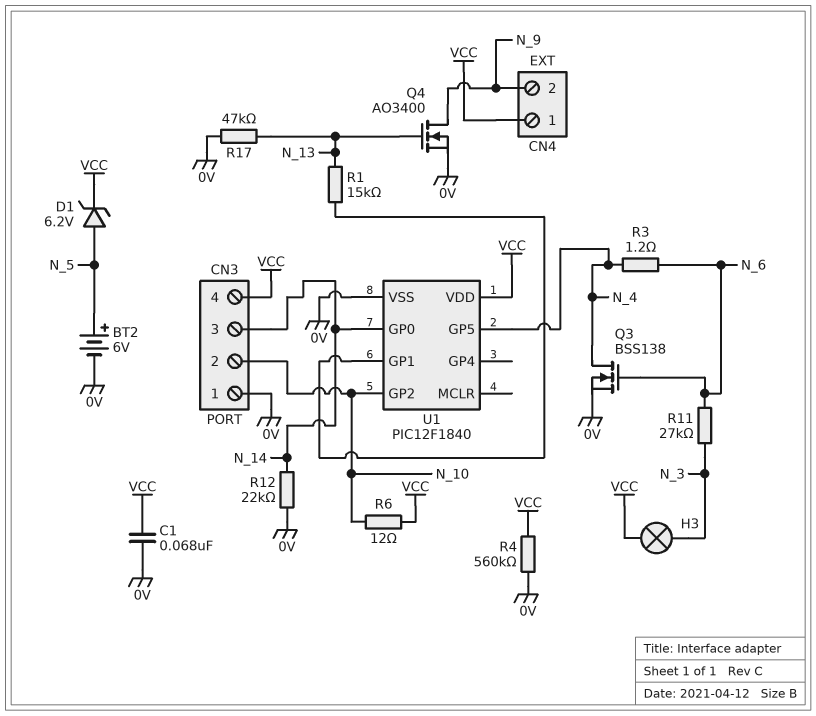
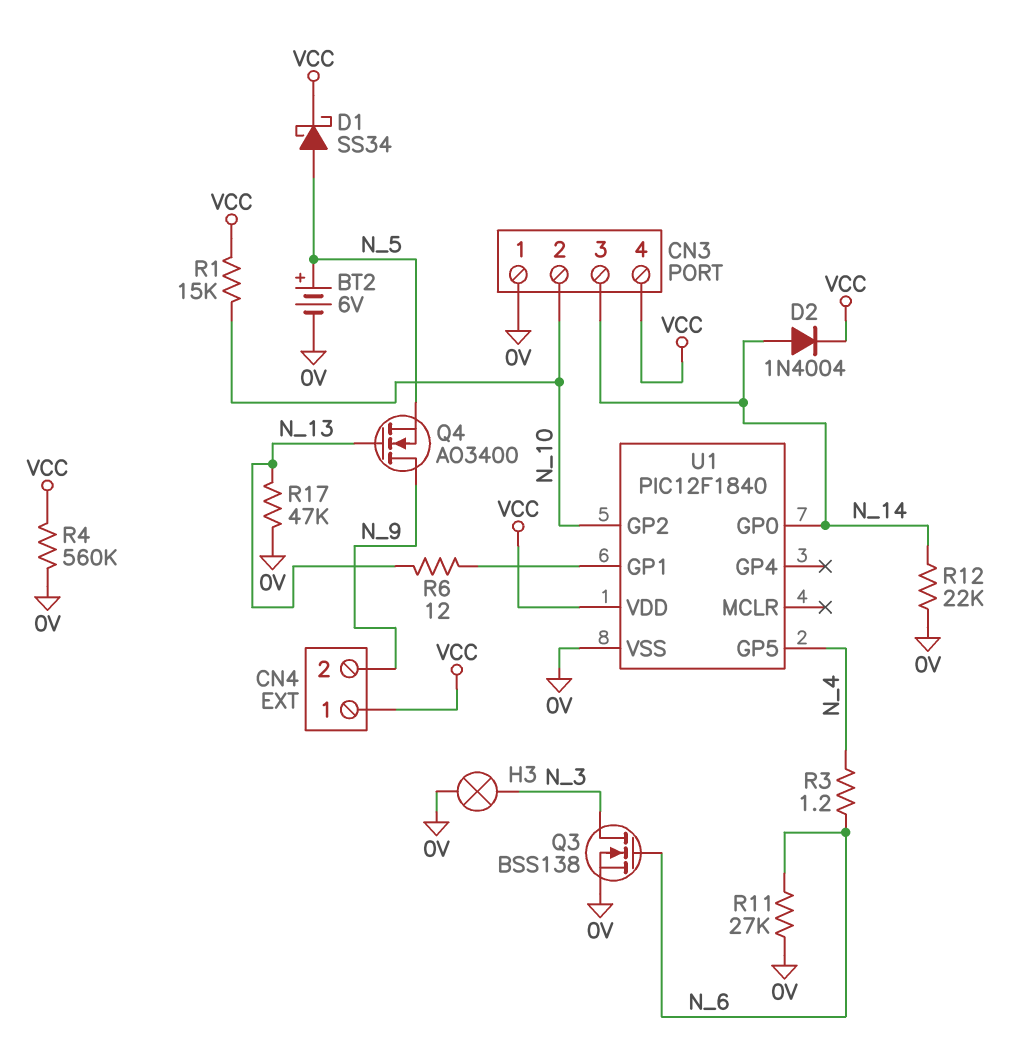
C1: 68nF (0V, VCC) -> none
D1: zener 6.2V (A N_5, K VCC) -> schottky SS34 (A N_5, K VCC)
D2: none -> diode 1N4004 (A N_14, K VCC)
H3: lamp (N_3, VCC) -> lamp (0V, N_3)
Q3: NMOS BSS138 (G N_6, D N_4, S 0V) -> NMOS BSS138 (G N_6, D N_3, S 0V)
Q4: NMOS AO3400 (G N_13, D N_9, S 0V) -> NMOS AO3400 (G N_13, D N_9, S N_5)
R1: 15k (N_13, U1/GP1) -> 15k (N_10, VCC)
R6: 12 (N_10, VCC) -> 12 (N_13, U1/GP1)
R11: 27k (N_3, N_6) -> 27k (0V, N_6)

